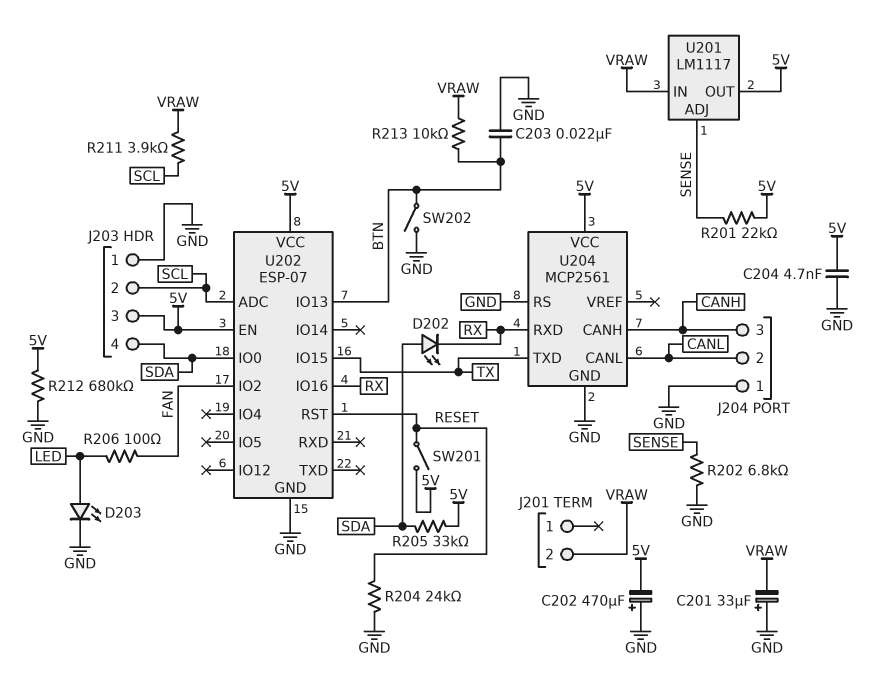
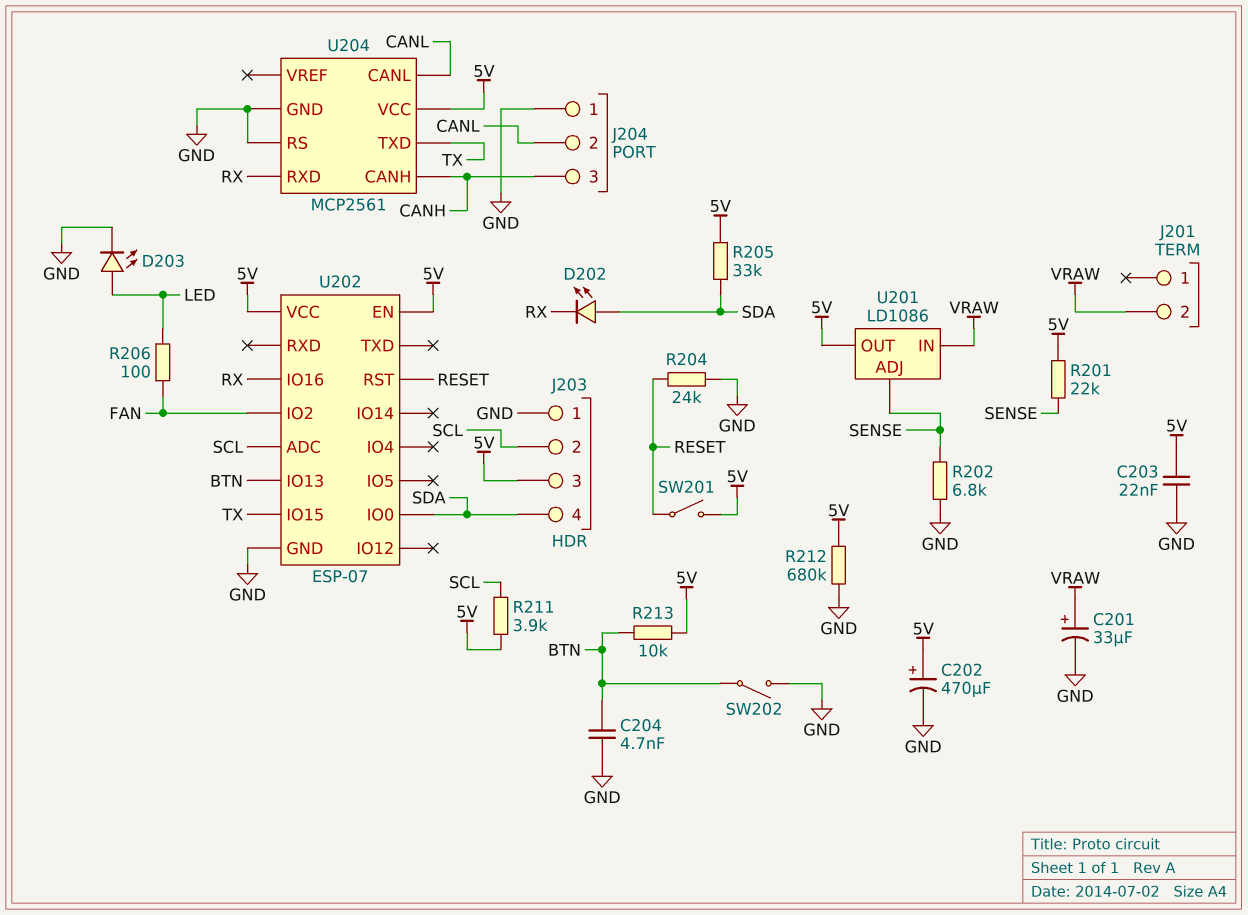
C201: 33uF (plus GND, minus VRAW) -> 33uF (plus VRAW, minus GND)
C202: 470uF (plus GND, minus 5V) -> 470uF (plus 5V, minus GND)
C203: 22nF (BTN, GND) -> 22nF (5V, GND)
C204: 4.7nF (5V, GND) -> 4.7nF (BTN, GND)
R211: 3.9k (SCL, VRAW) -> 3.9k (5V, SCL)
R213: 10k (BTN, VRAW) -> 10k (5V, BTN)
U201: LM1117 -> LD1086

